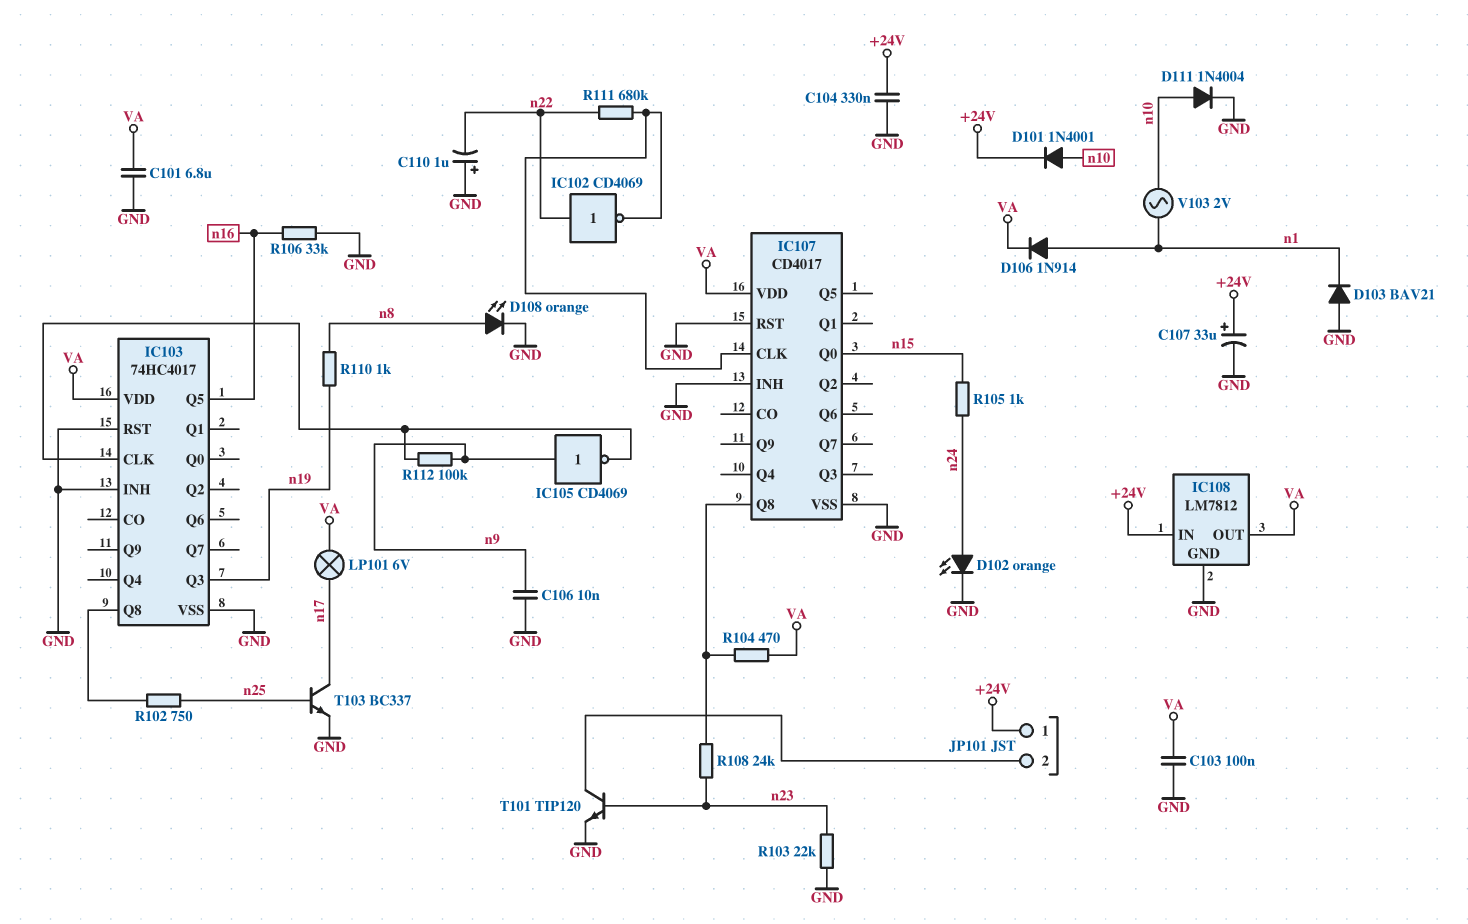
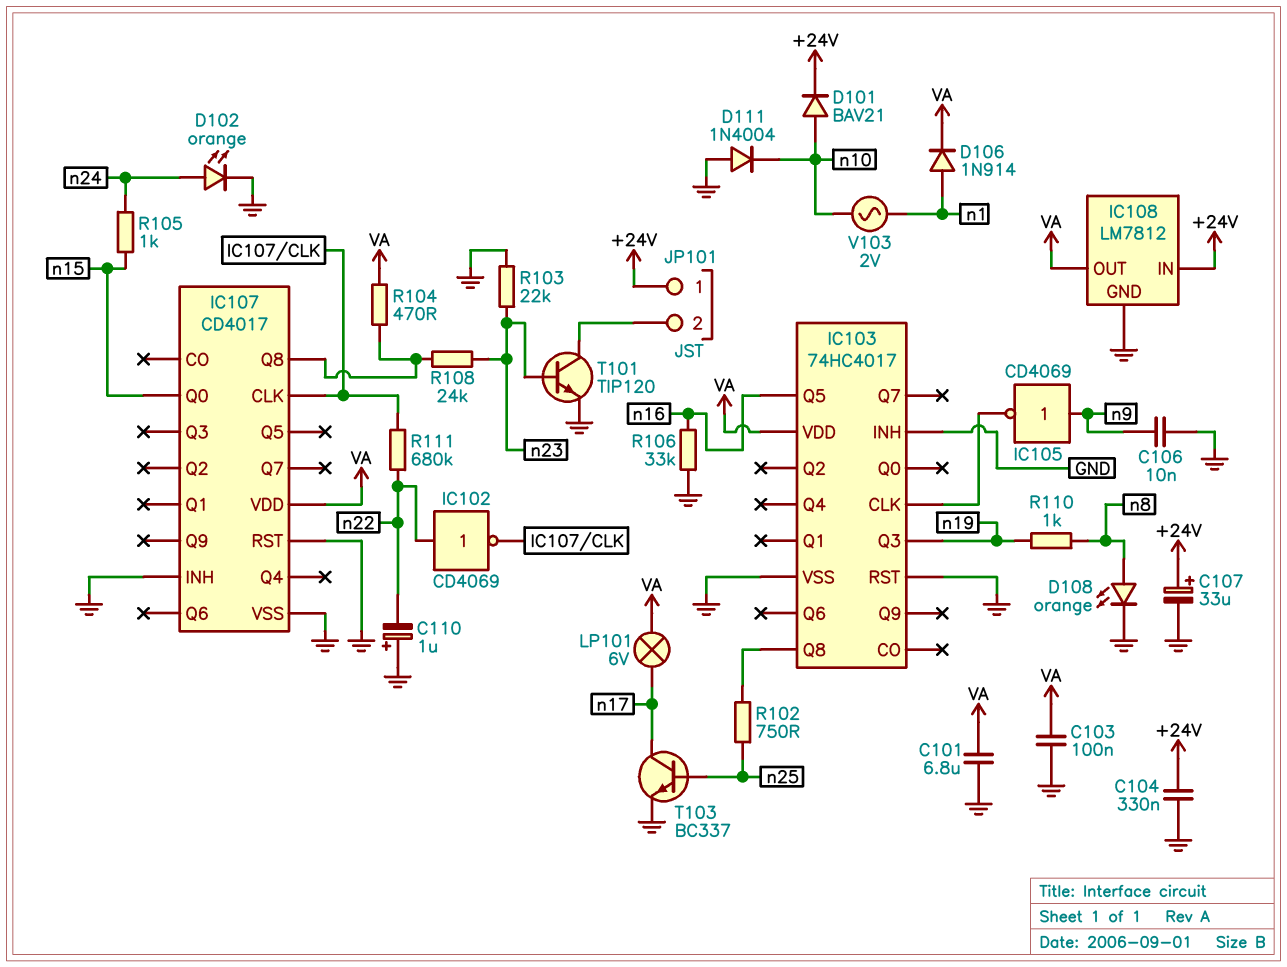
D101: diode 1N4001 (A n10, K +24V) -> diode BAV21 (A n10, K +24V)
D103: diode BAV21 (A GND, K n1) -> none
D111: diode 1N4004 (A n10, K GND) -> diode 1N4004 (A GND, K n10)
R112: 100k (IC103/CLK, n9) -> none

